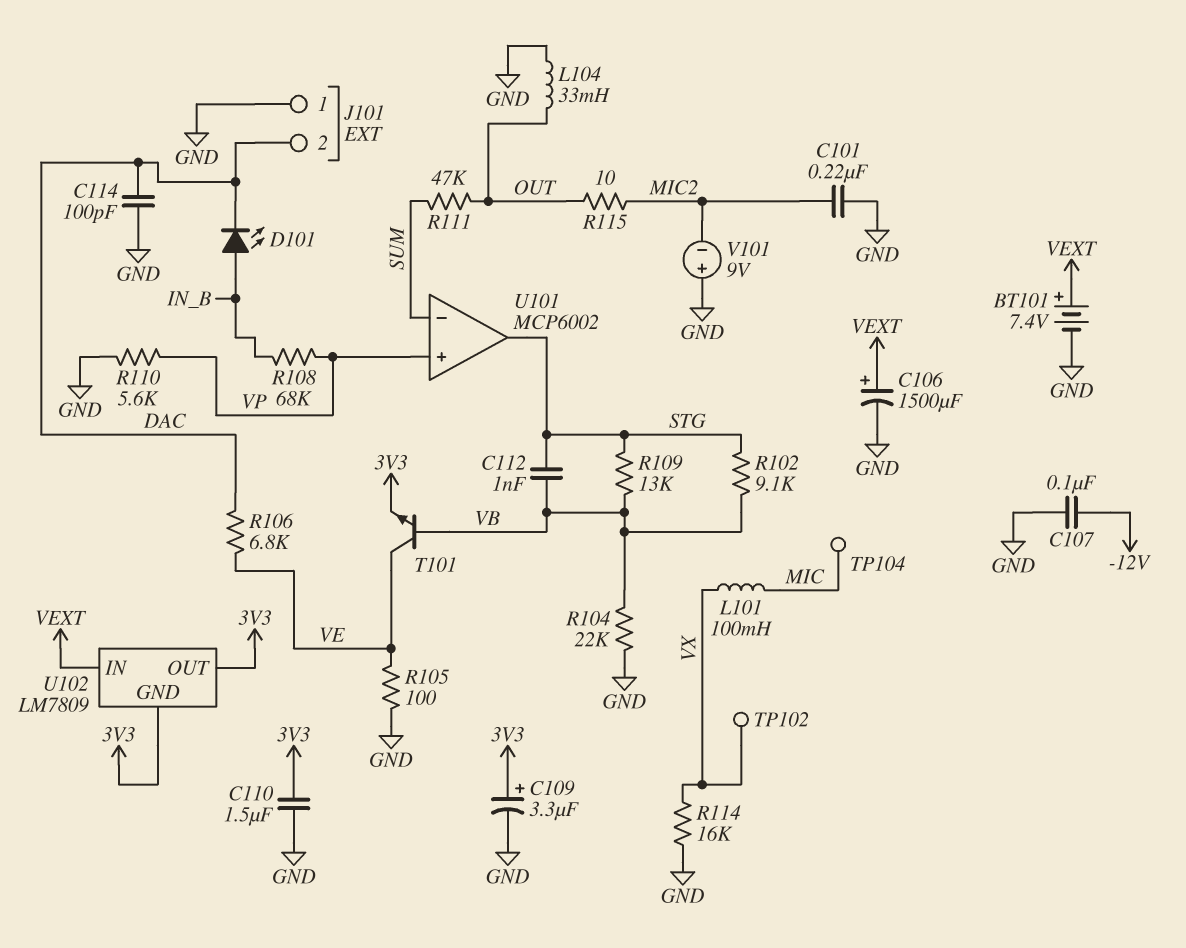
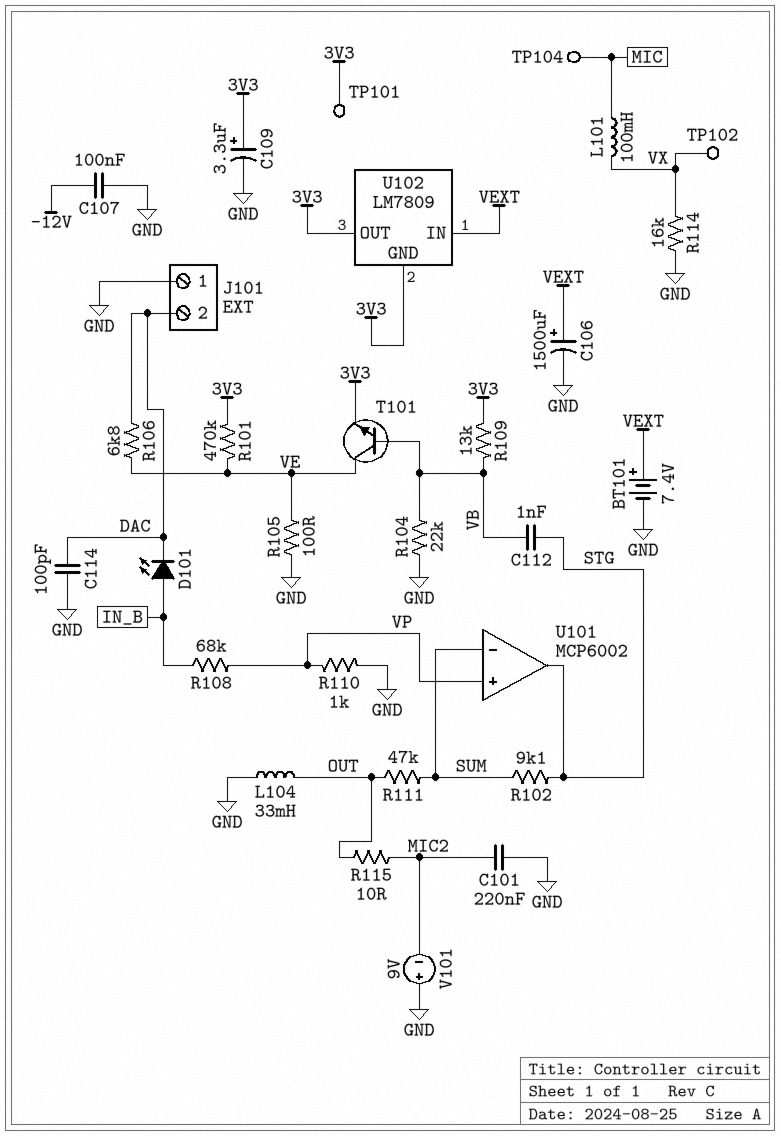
C110: 1.5uF (3V3, GND) -> none
R101: none -> 470k (3V3, VE)
R102: 9.1k (STG, VB) -> 9.1k (STG, SUM)
R109: 13k (STG, VB) -> 13k (3V3, VB)
R110: 5.6k (GND, VP) -> 1k (GND, VP)
TP101: none -> test point (3V3)

